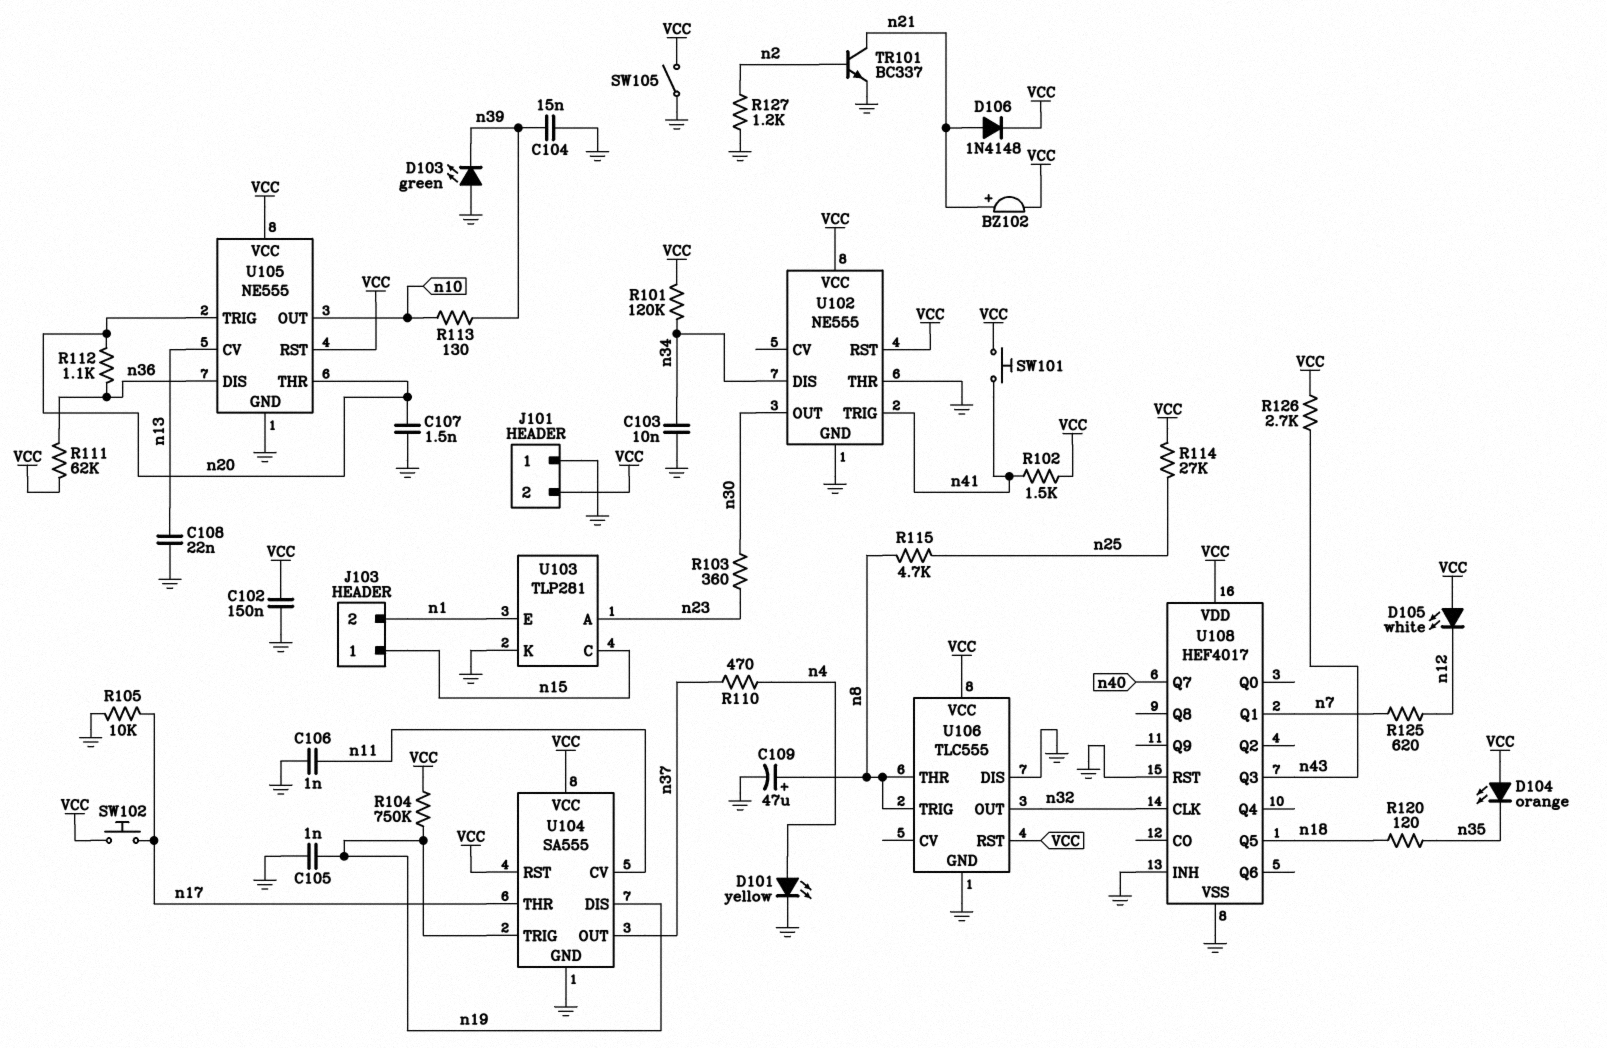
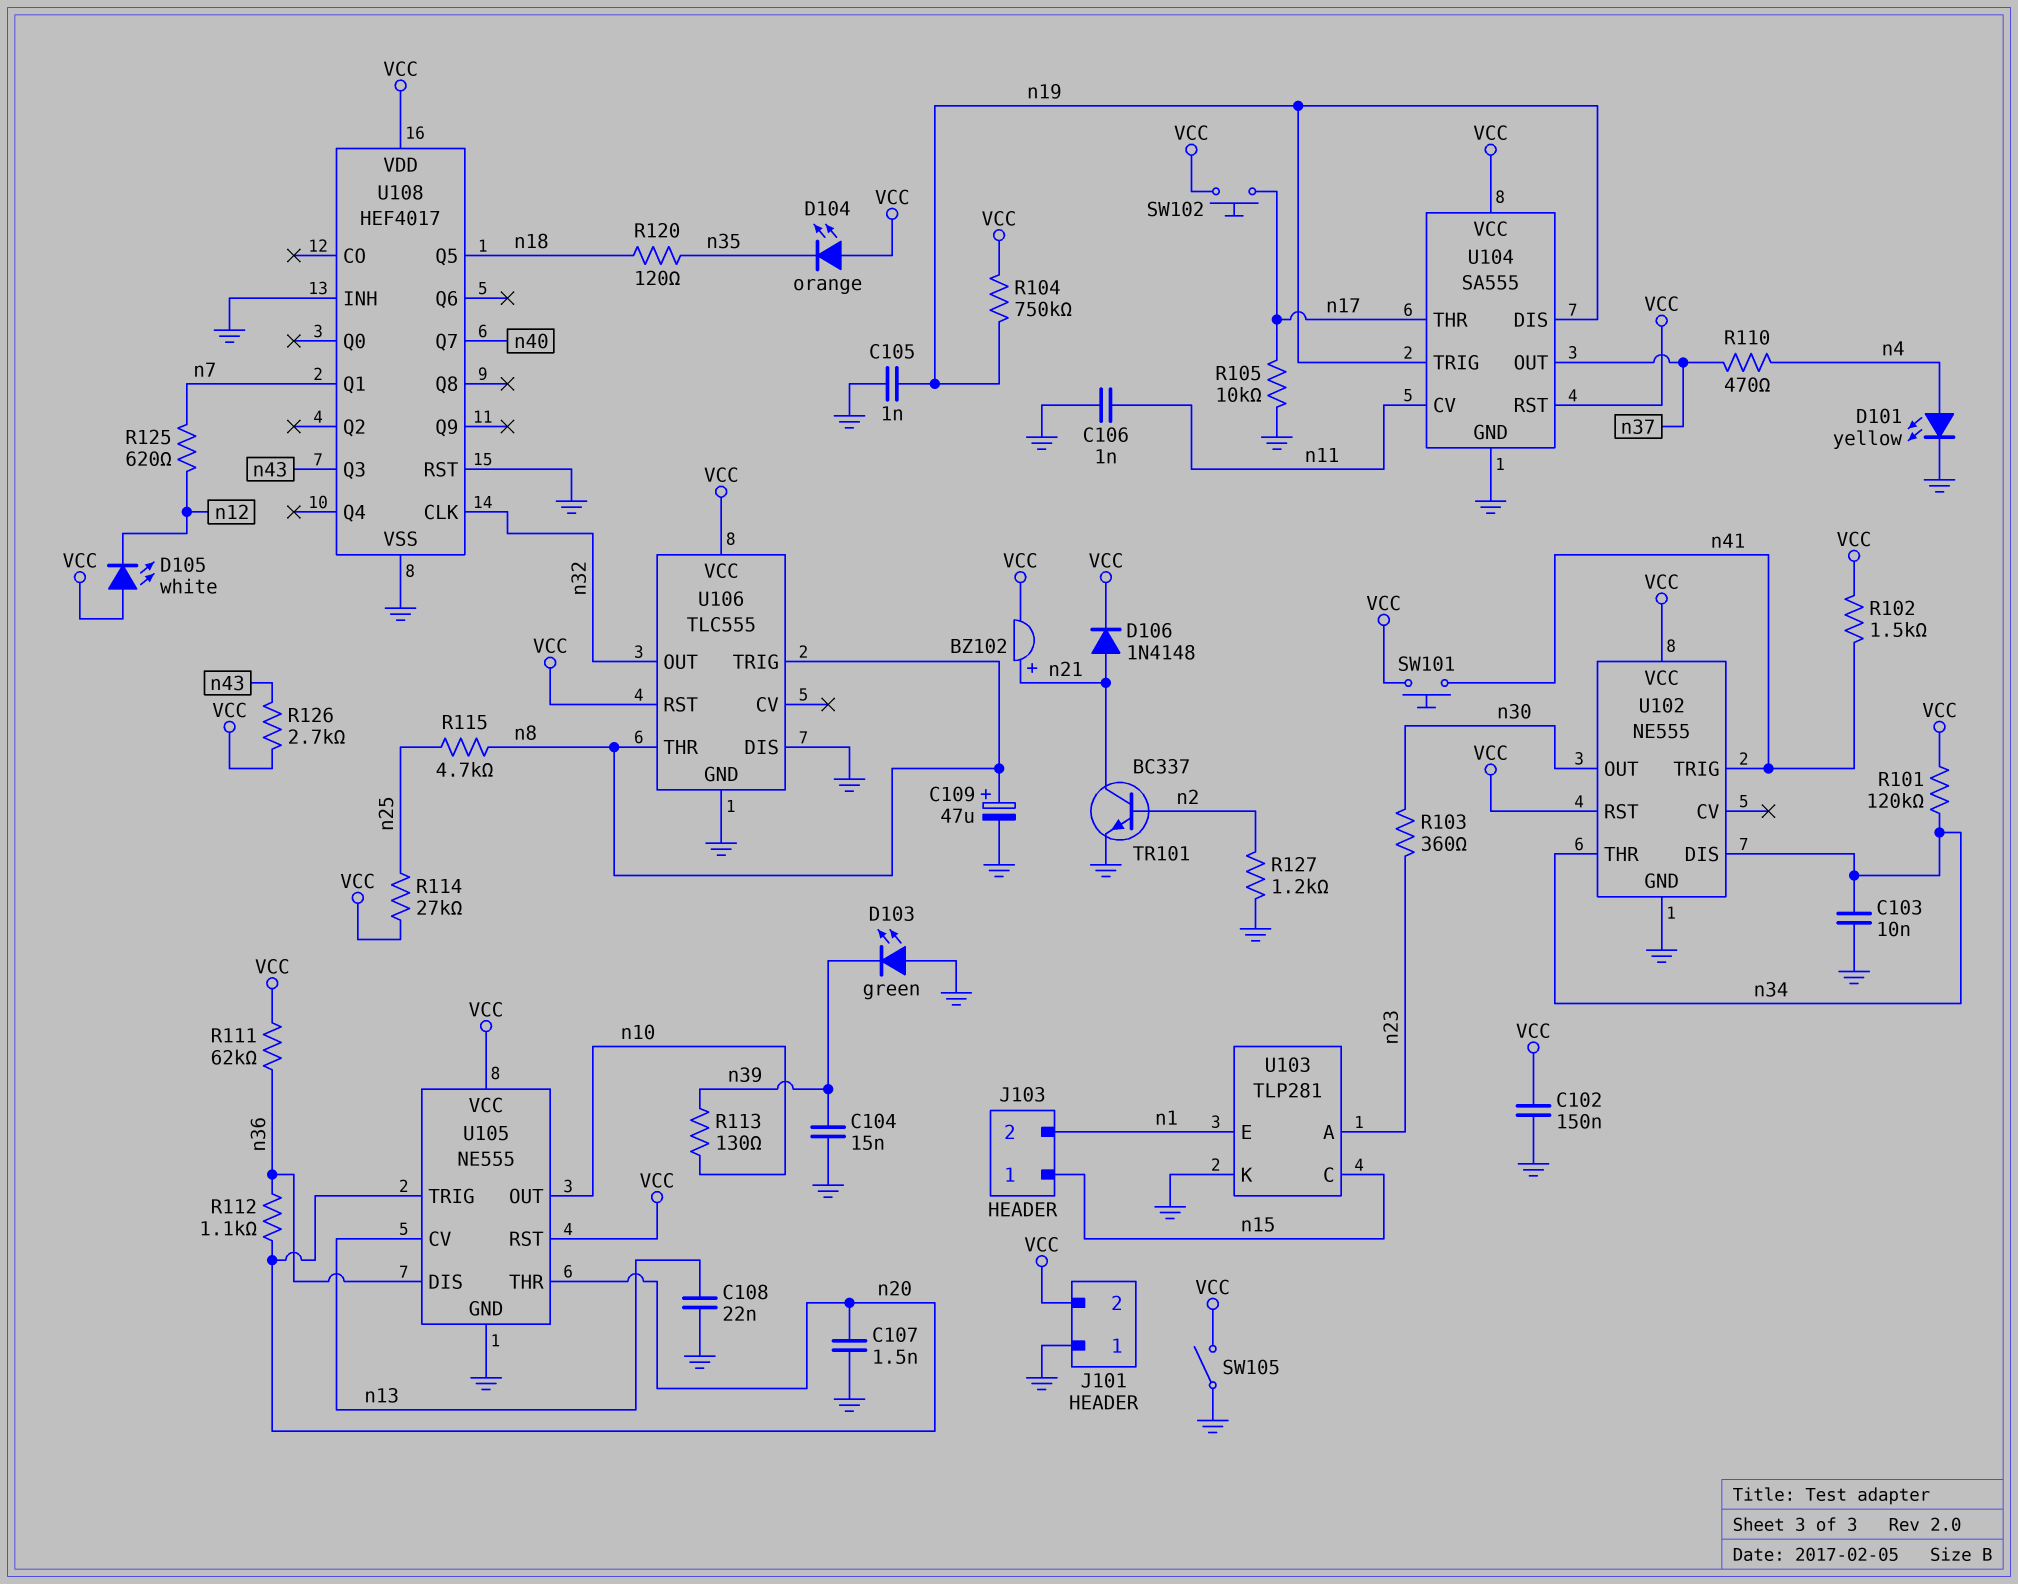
U102 pin THR: GND -> n34

